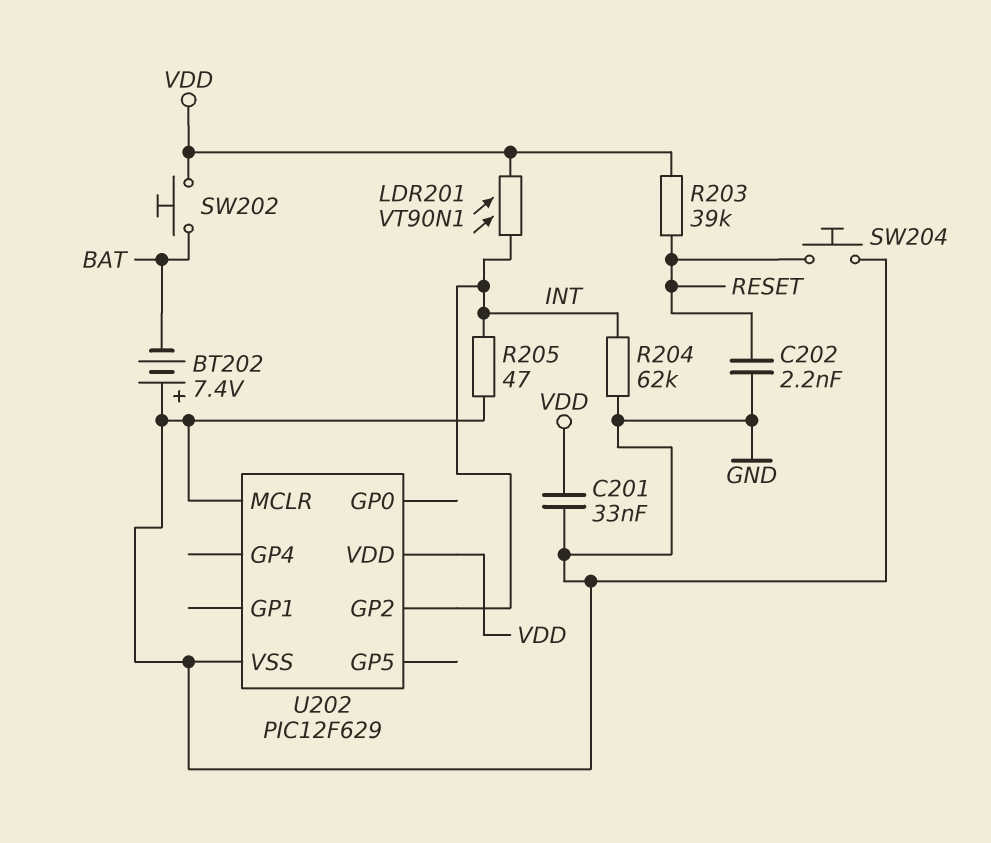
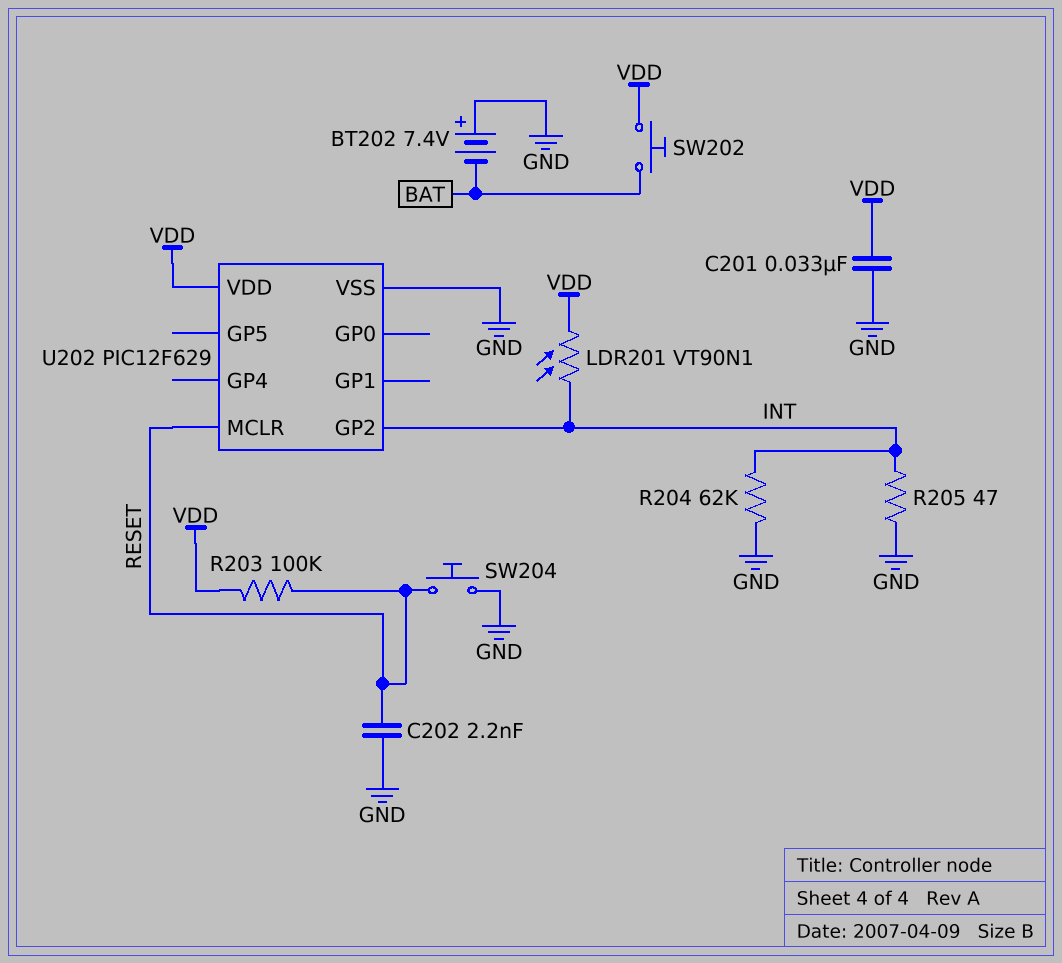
R203: 39k (RESET, VDD) -> 100k (RESET, VDD)
U202 pin MCLR: GND -> RESET

